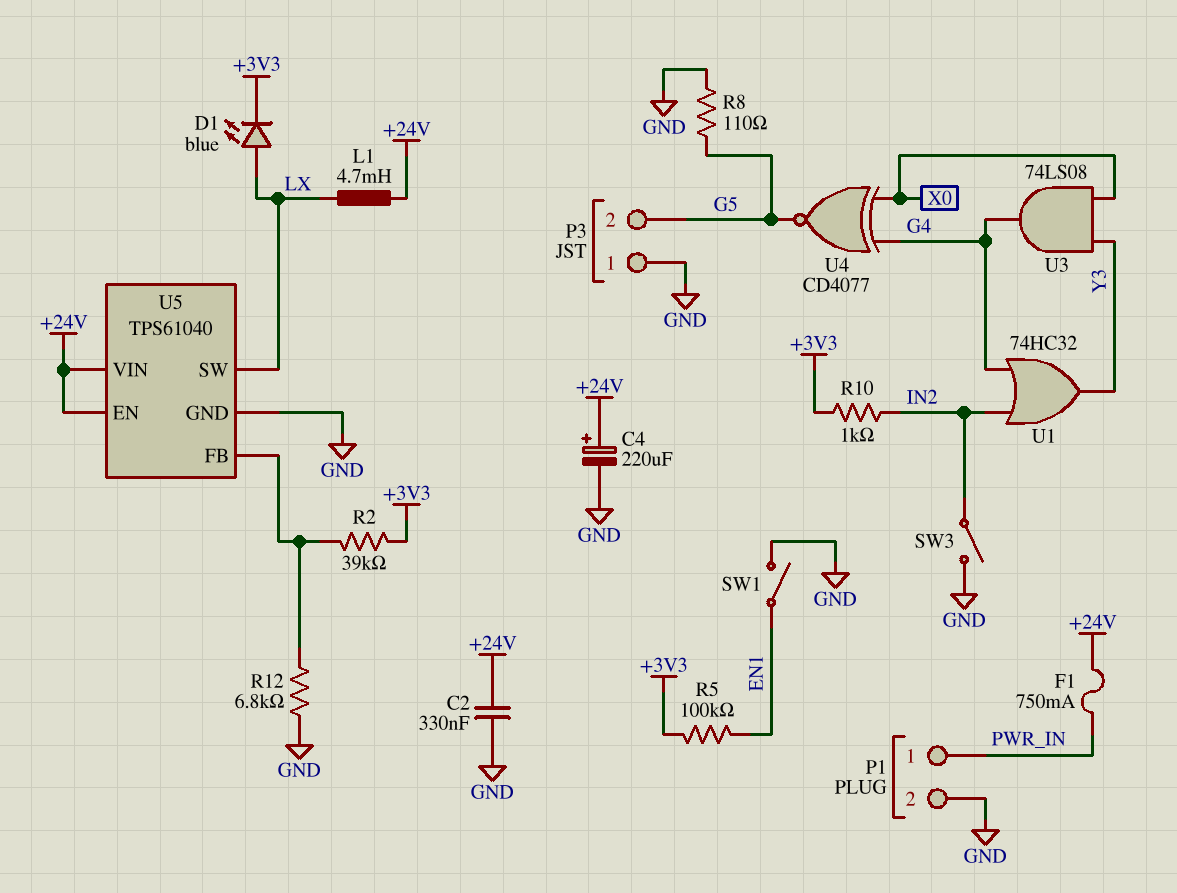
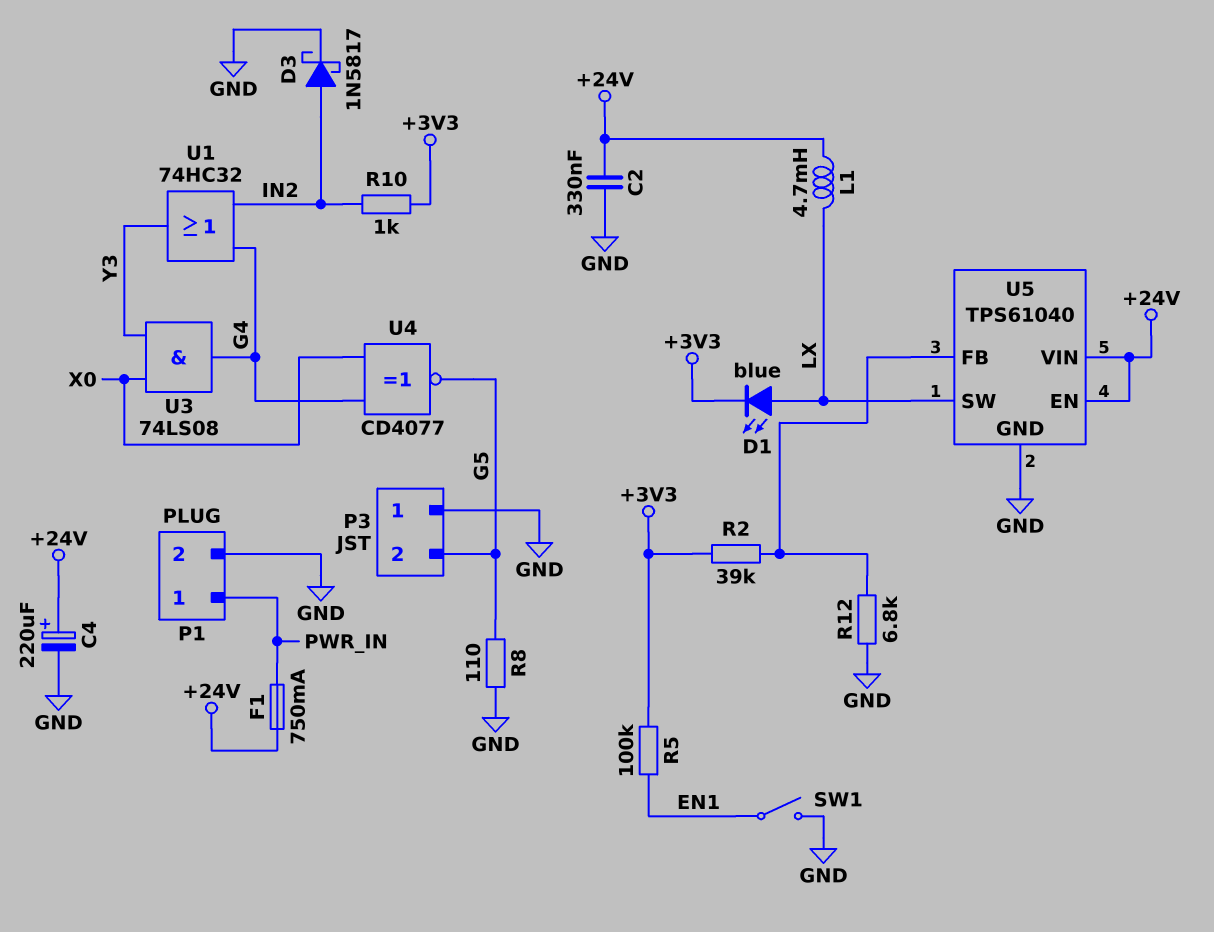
D3: none -> schottky 1N5817 (A IN2, K GND)
SW3: switch (GND, IN2) -> none

